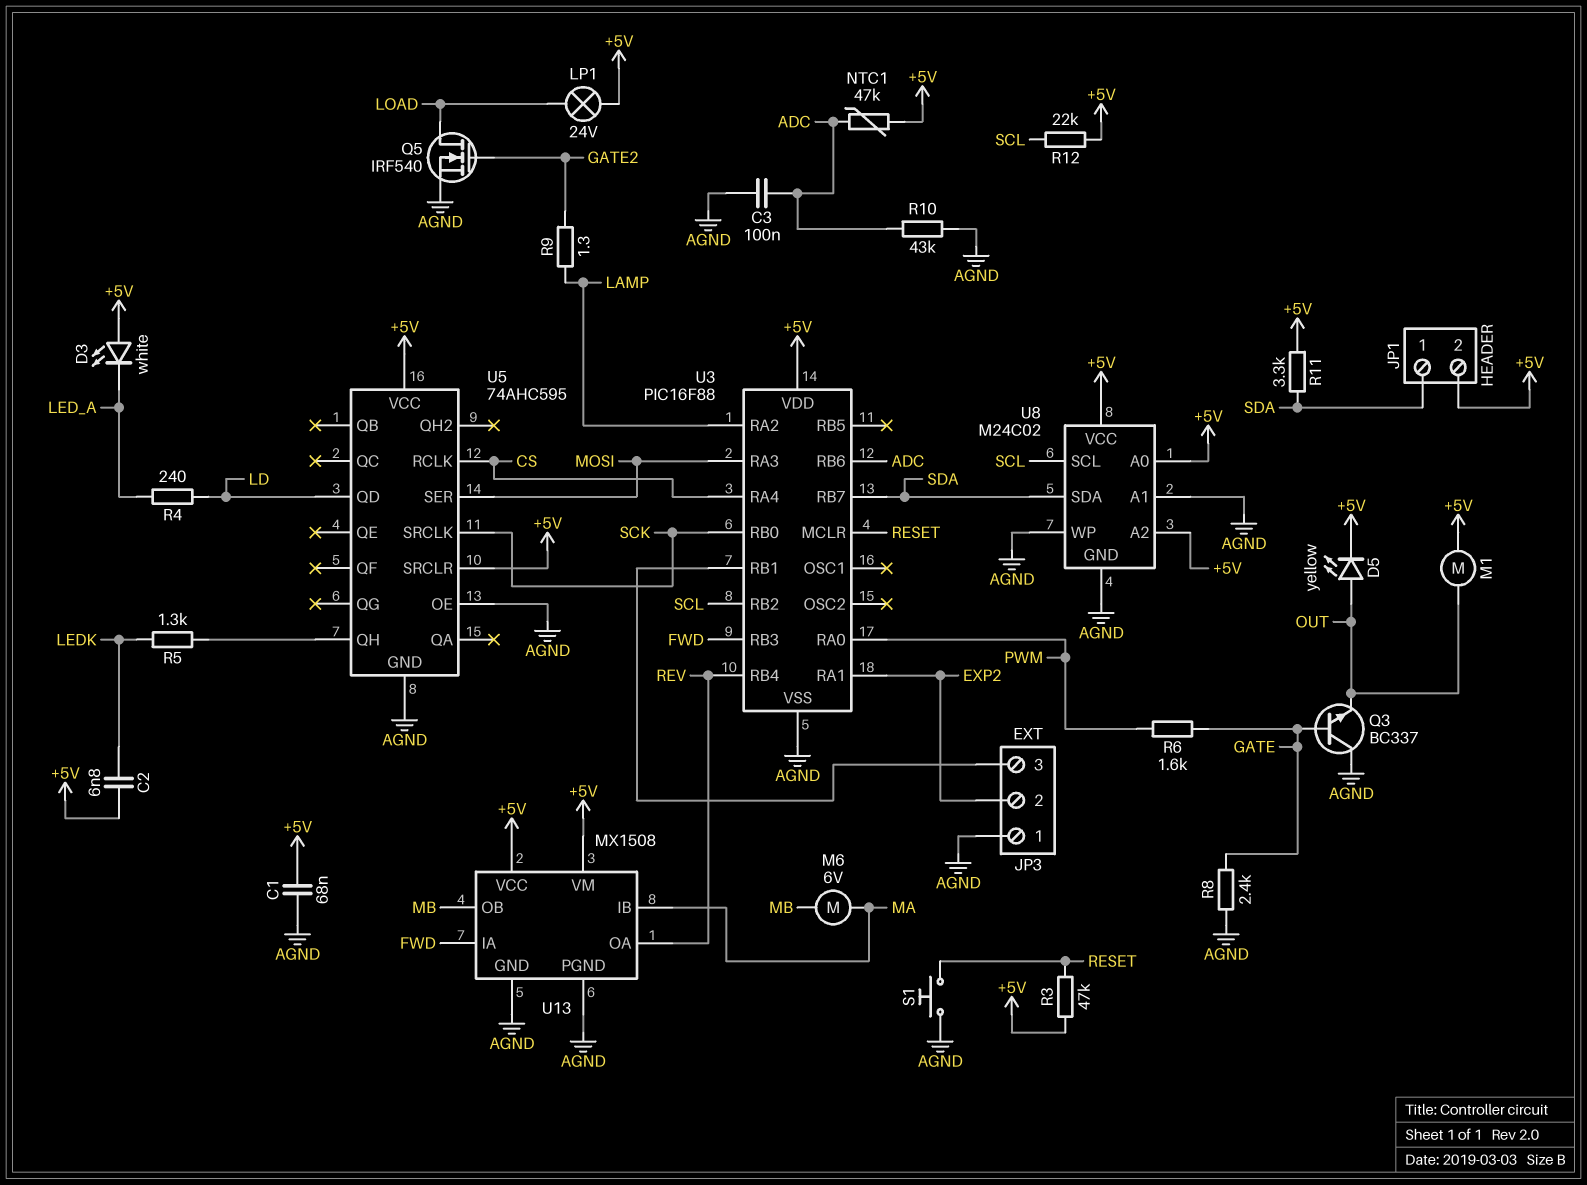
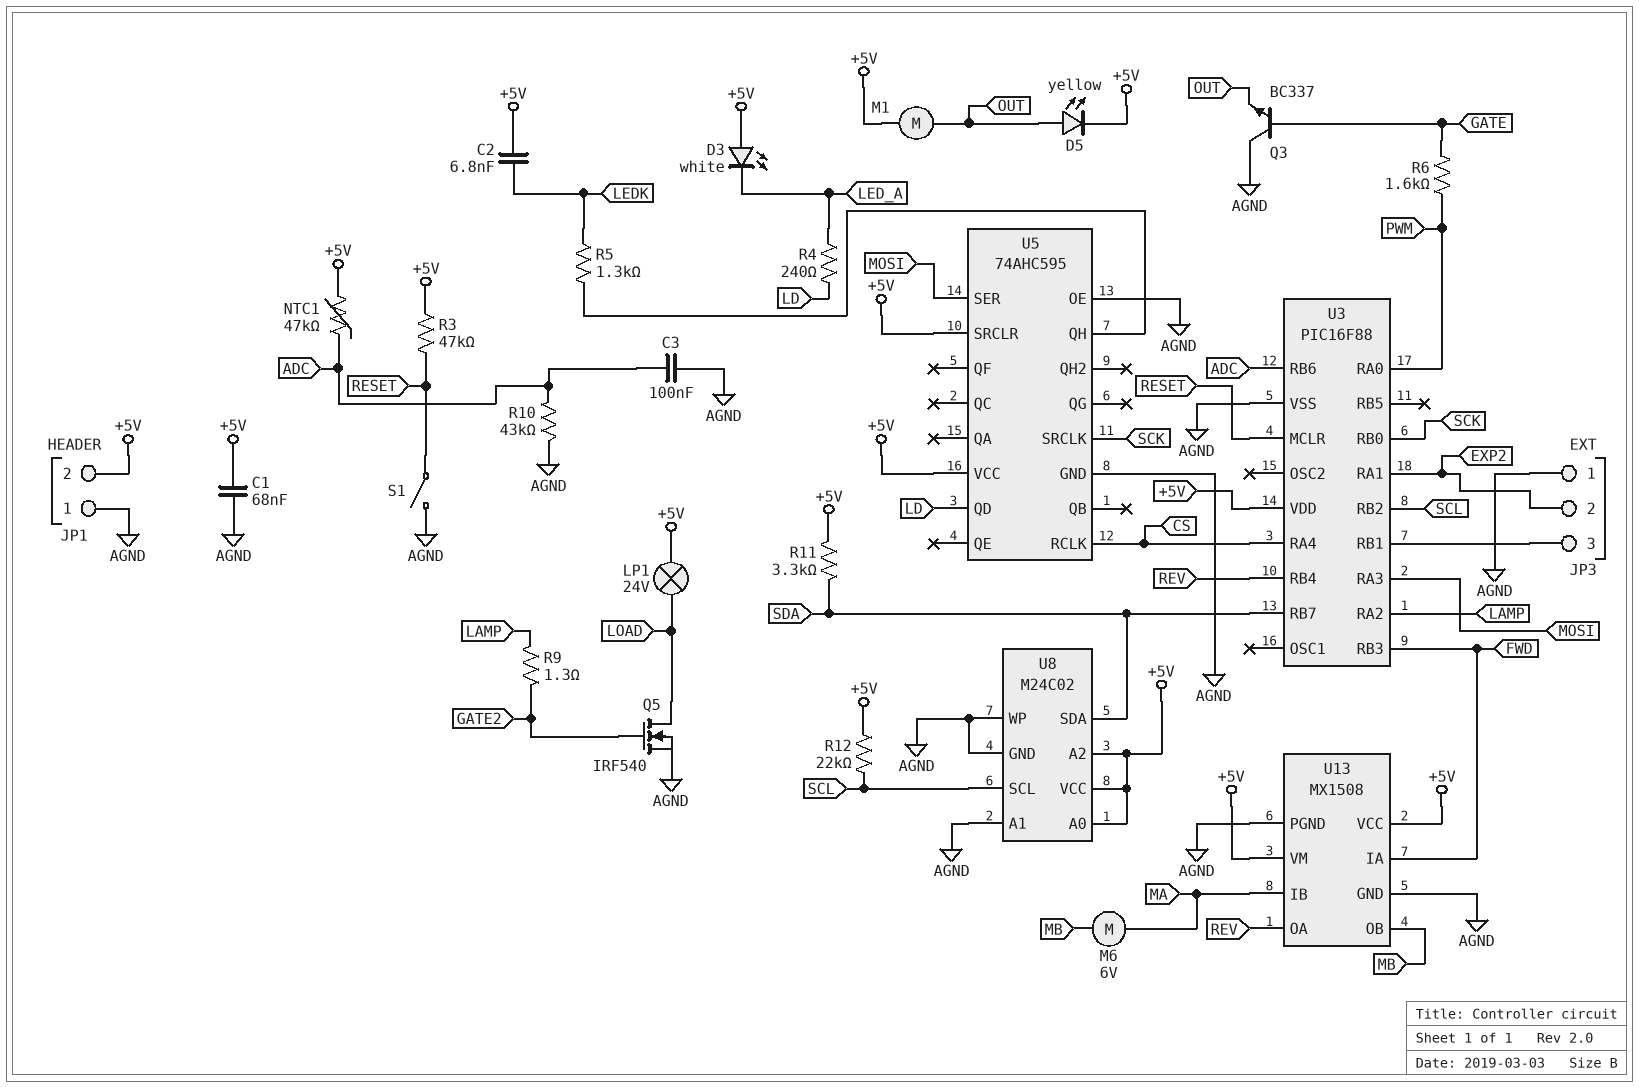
JP1 pin 1: SDA -> AGND
R8: 2.4k (AGND, GATE) -> none
S1: button (AGND, RESET) -> switch (AGND, RESET)

